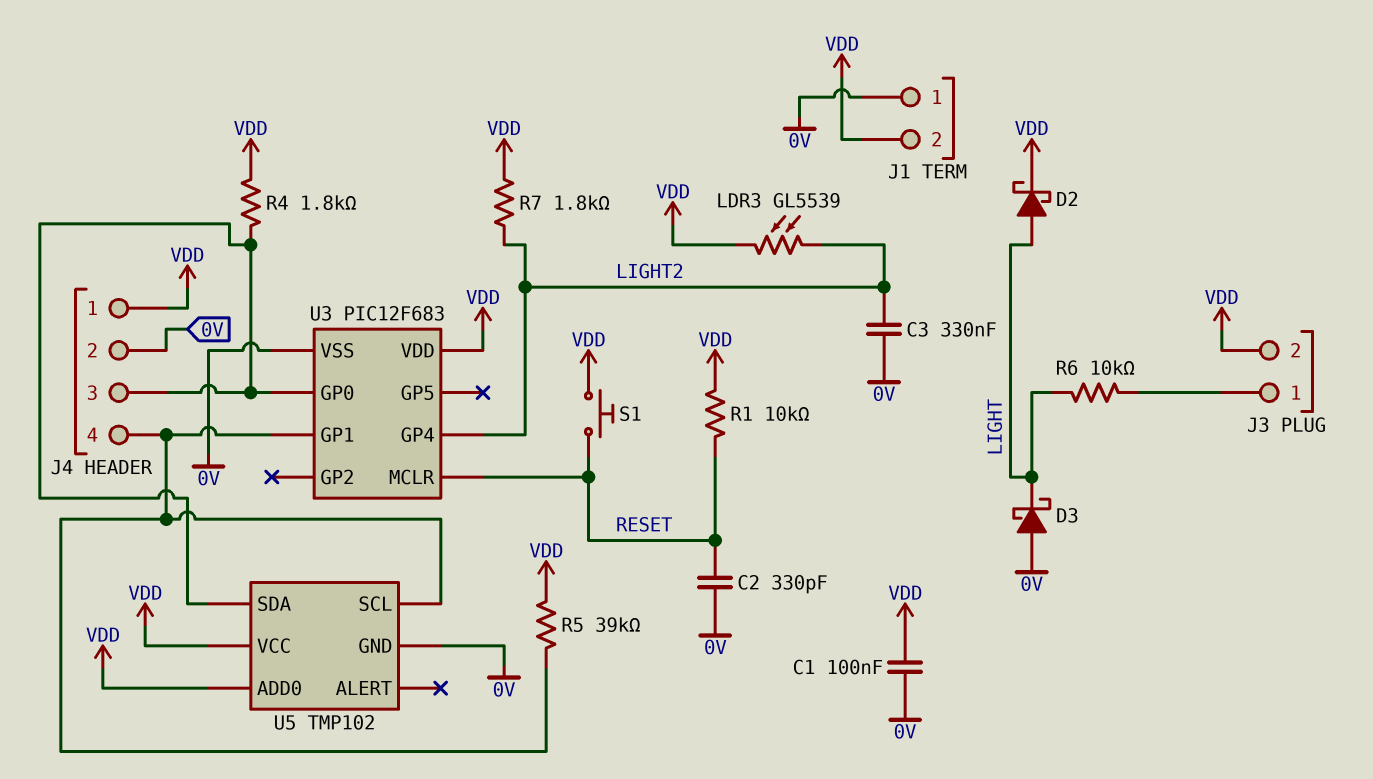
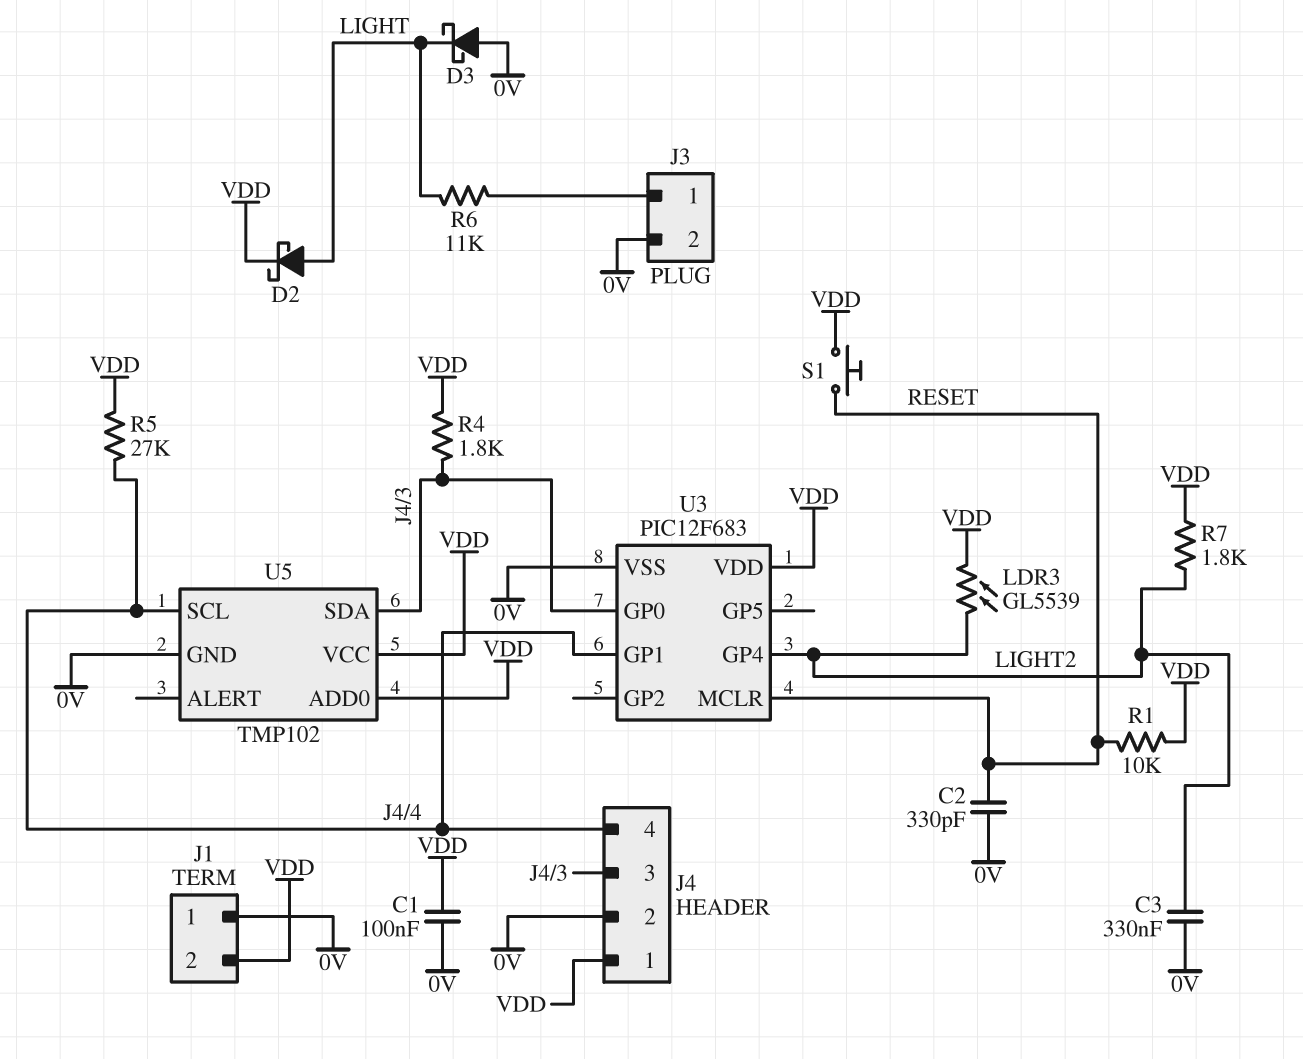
J3 pin 2: VDD -> 0V
R5: 39k (J4/4, VDD) -> 27k (J4/4, VDD)
R6: 10k (J3/1, LIGHT) -> 11k (J3/1, LIGHT)

